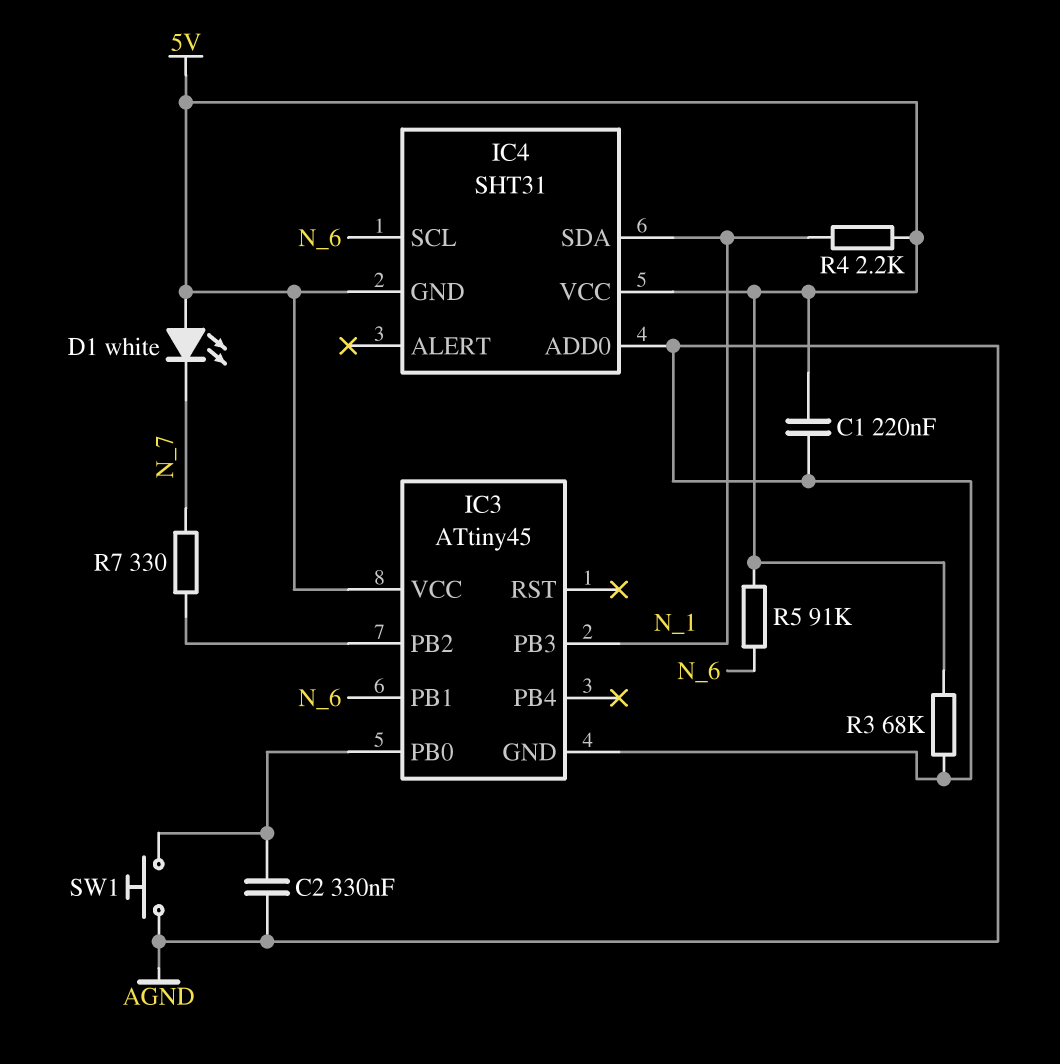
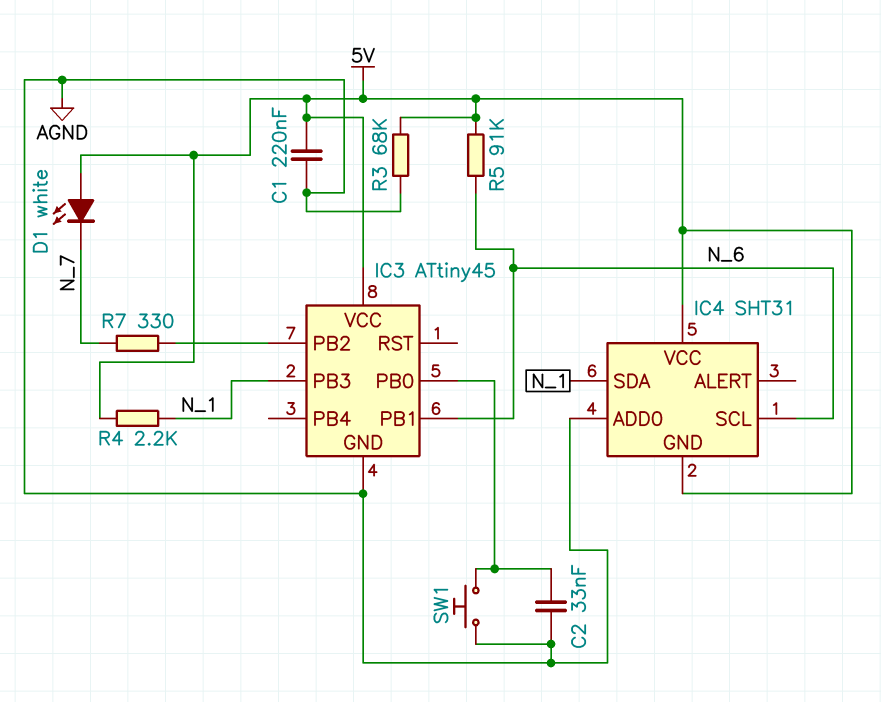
C2: 330nF (AGND, IC3/PB0) -> 33nF (AGND, IC3/PB0)

